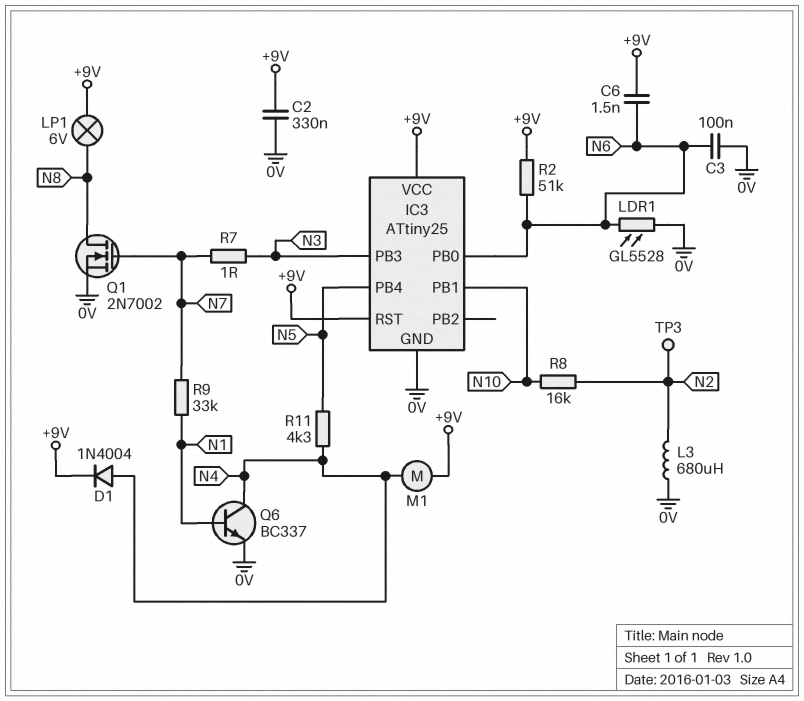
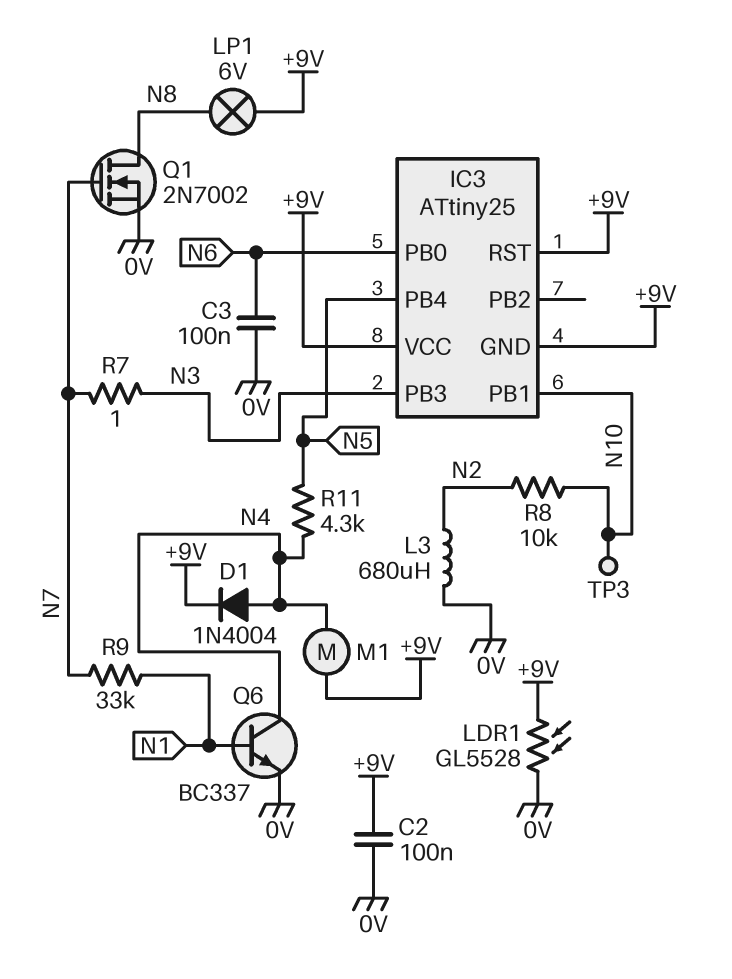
C2: 330nF (+9V, 0V) -> 100nF (+9V, 0V)
C6: 1.5nF (+9V, N6) -> none
IC3 pin GND: 0V -> +9V
LDR1: GL5528 (0V, N6) -> GL5528 (+9V, 0V)
R2: 51k (+9V, N6) -> none
R8: 16k (N2, N10) -> 10k (N2, N10)
TP3: test point (N2) -> test point (N10)

